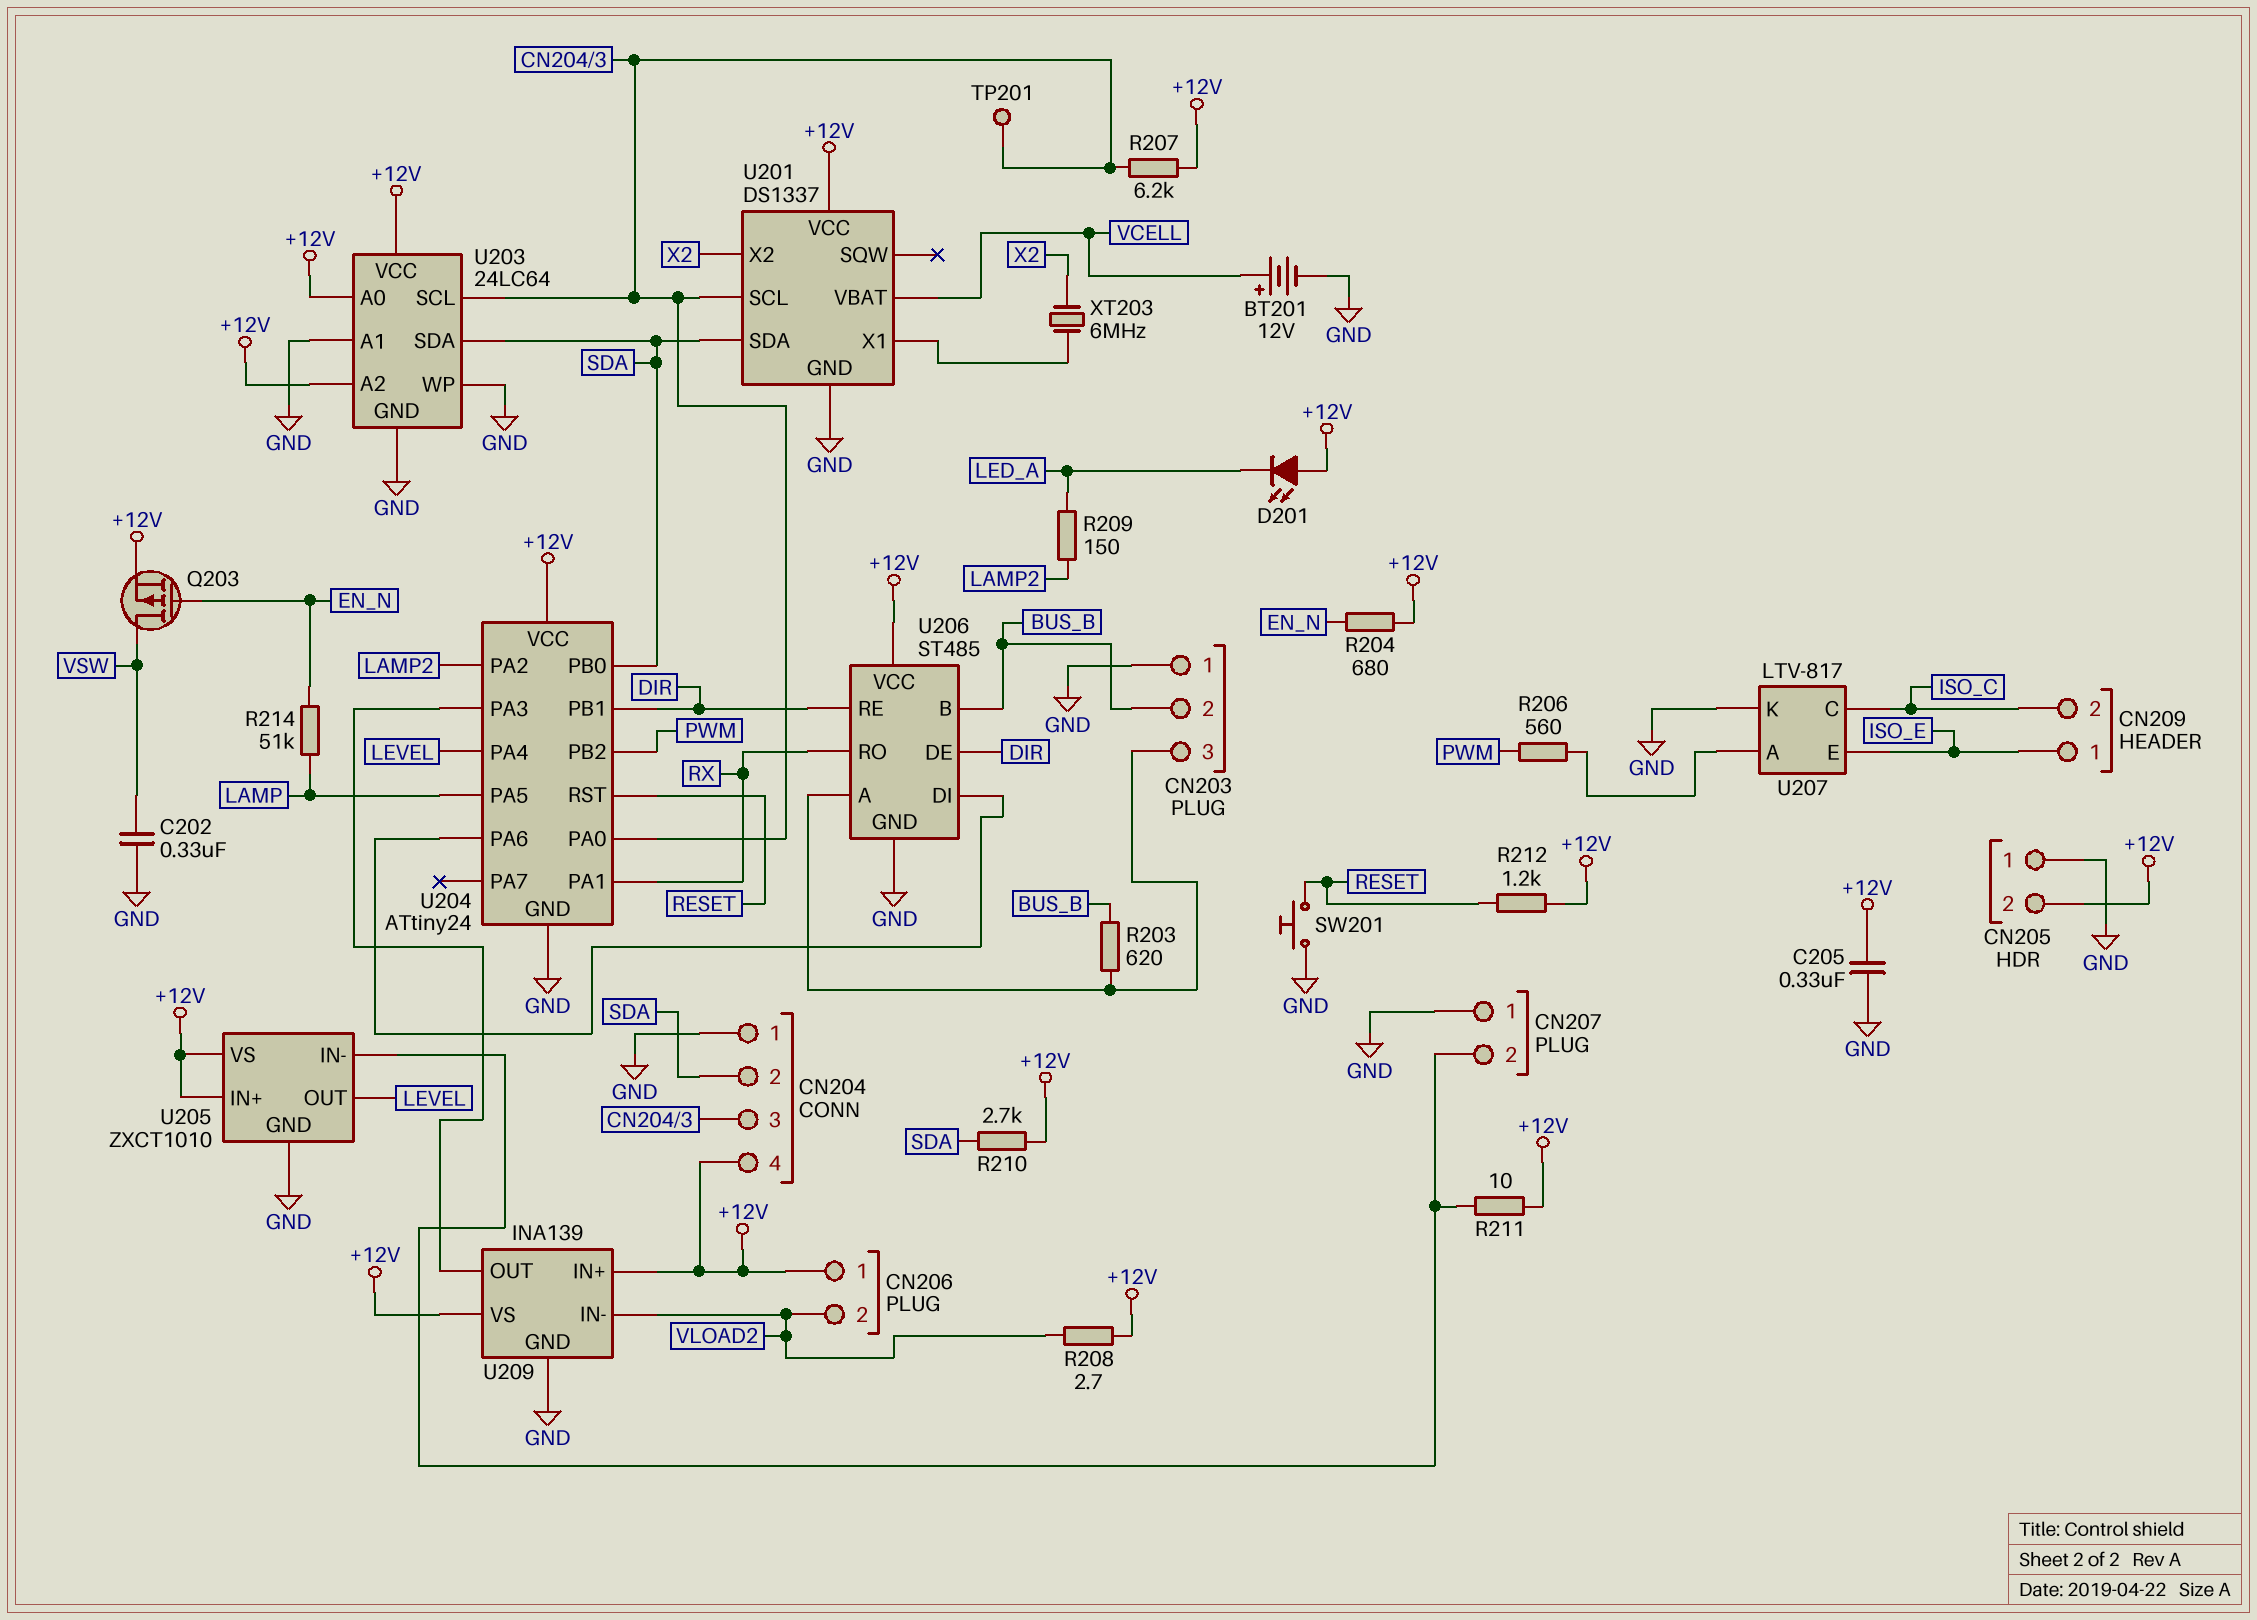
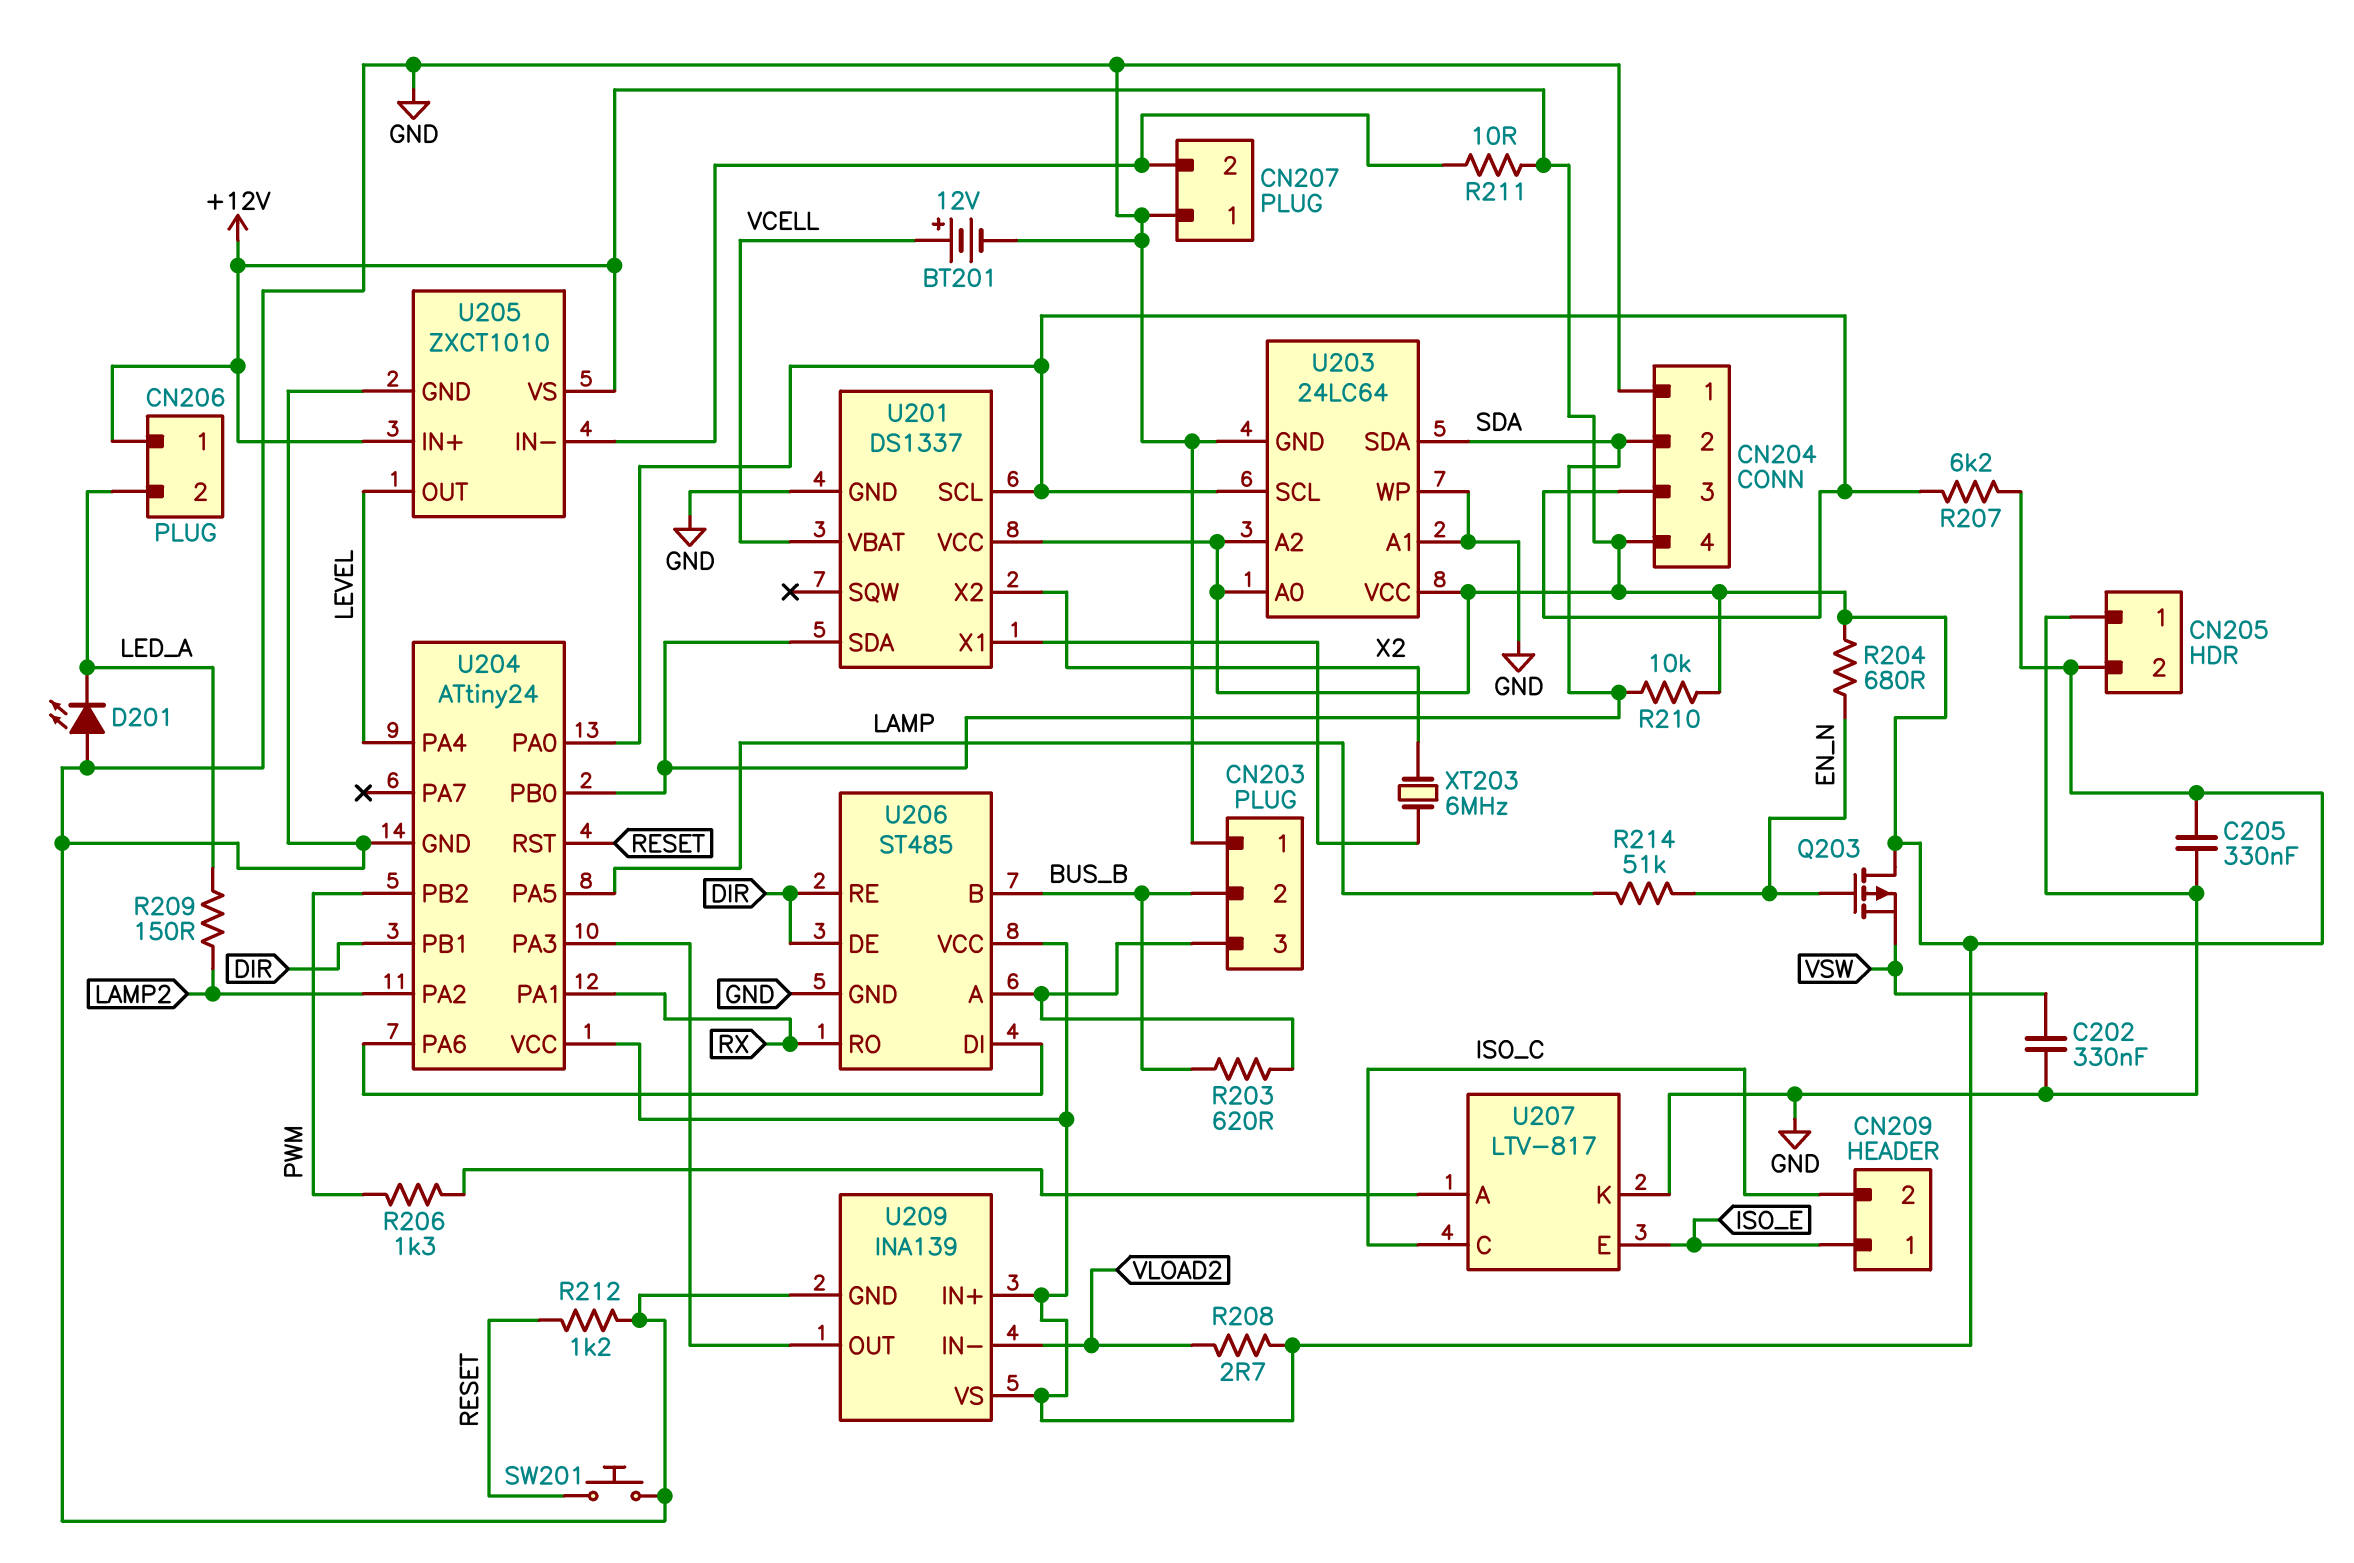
CN206 pin 2: VLOAD2 -> LED_A
D201: LED (A +12V, K LED_A) -> LED (A GND, K LED_A)
Q203: PMOS (G EN_N, D VSW, S +12V) -> PMOS (G EN_N, D +12V, S VSW)
R206: 560 (PWM, U207/A) -> 1.3k (PWM, U207/A)
R210: 2.7k (+12V, SDA) -> 10k (+12V, SDA)
R212: 1.2k (+12V, RESET) -> 1.2k (GND, RESET)
TP201: test point (CN204/3) -> none

